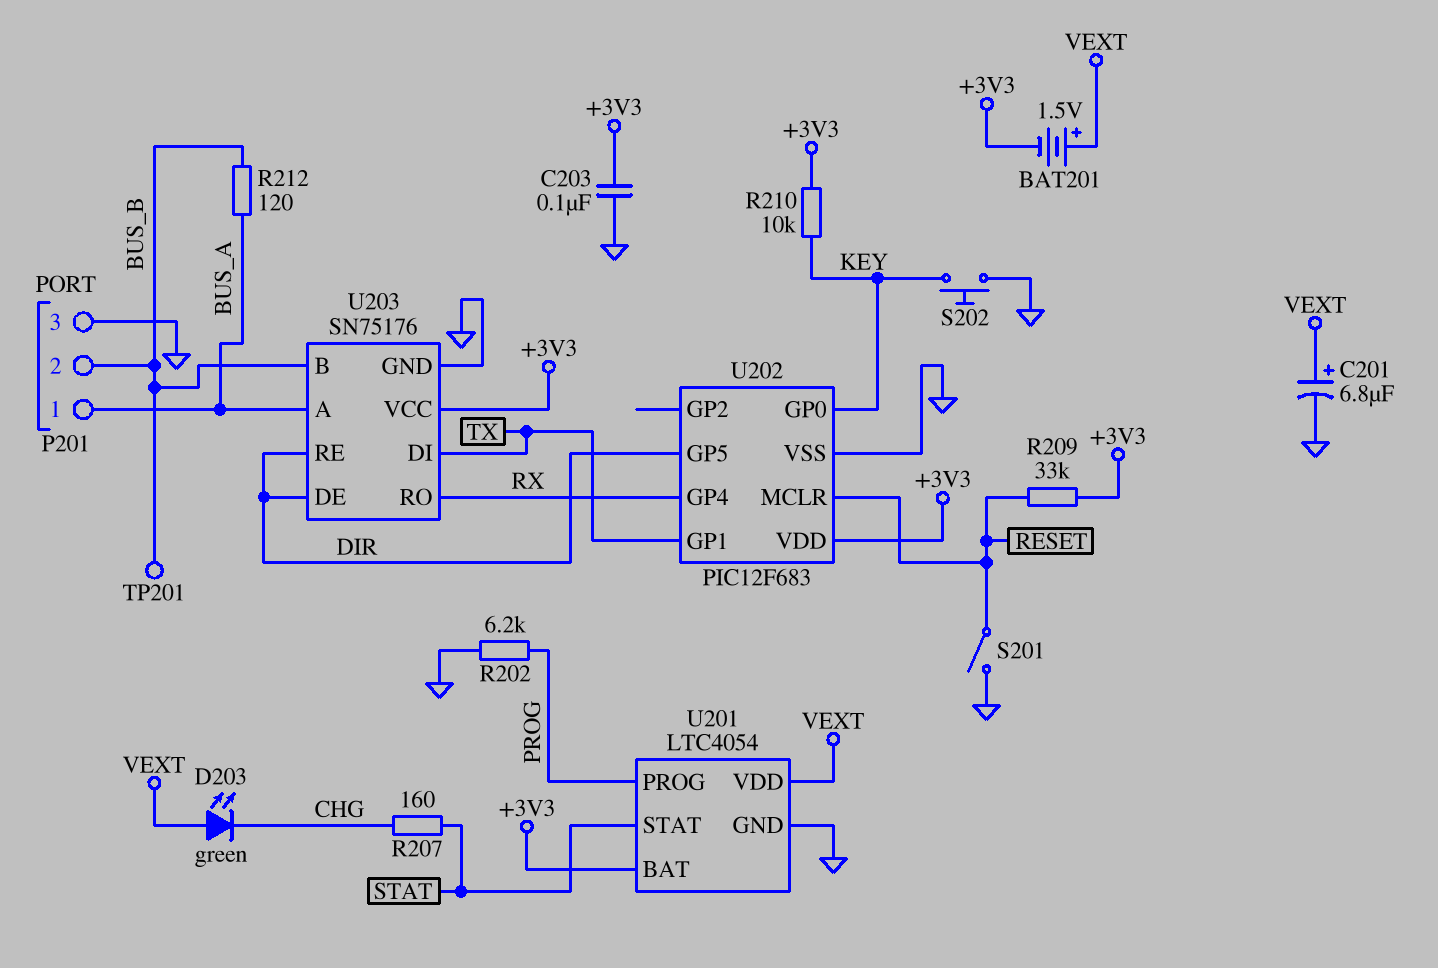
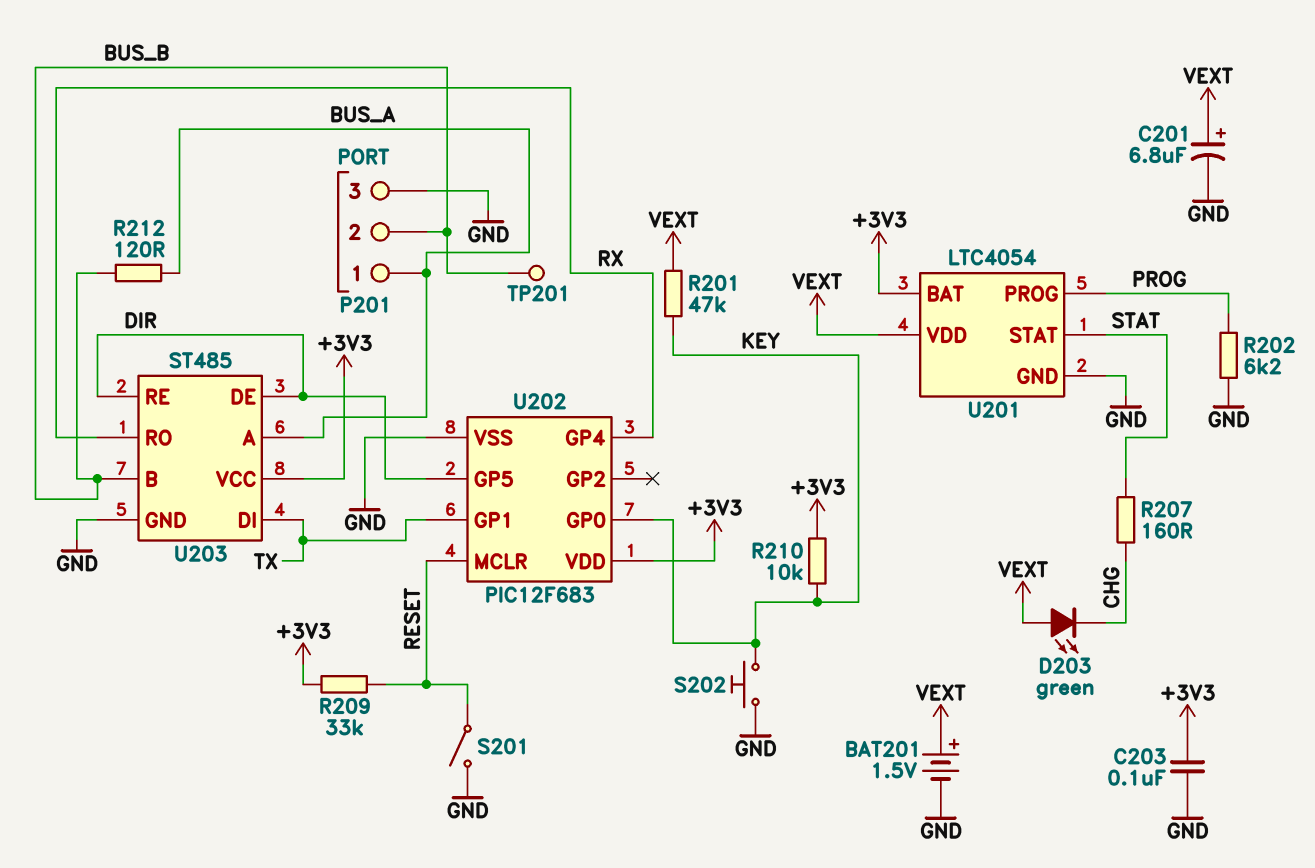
BAT201: 1.5V (plus VEXT, minus +3V3) -> 1.5V (plus VEXT, minus GND)
R201: none -> 47k (KEY, VEXT)
U203: SN75176 -> ST485

